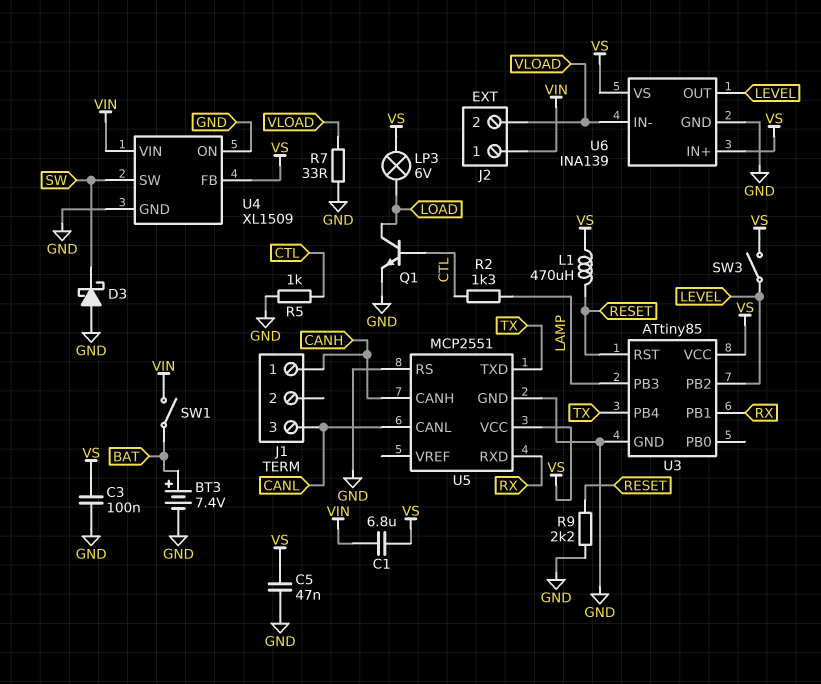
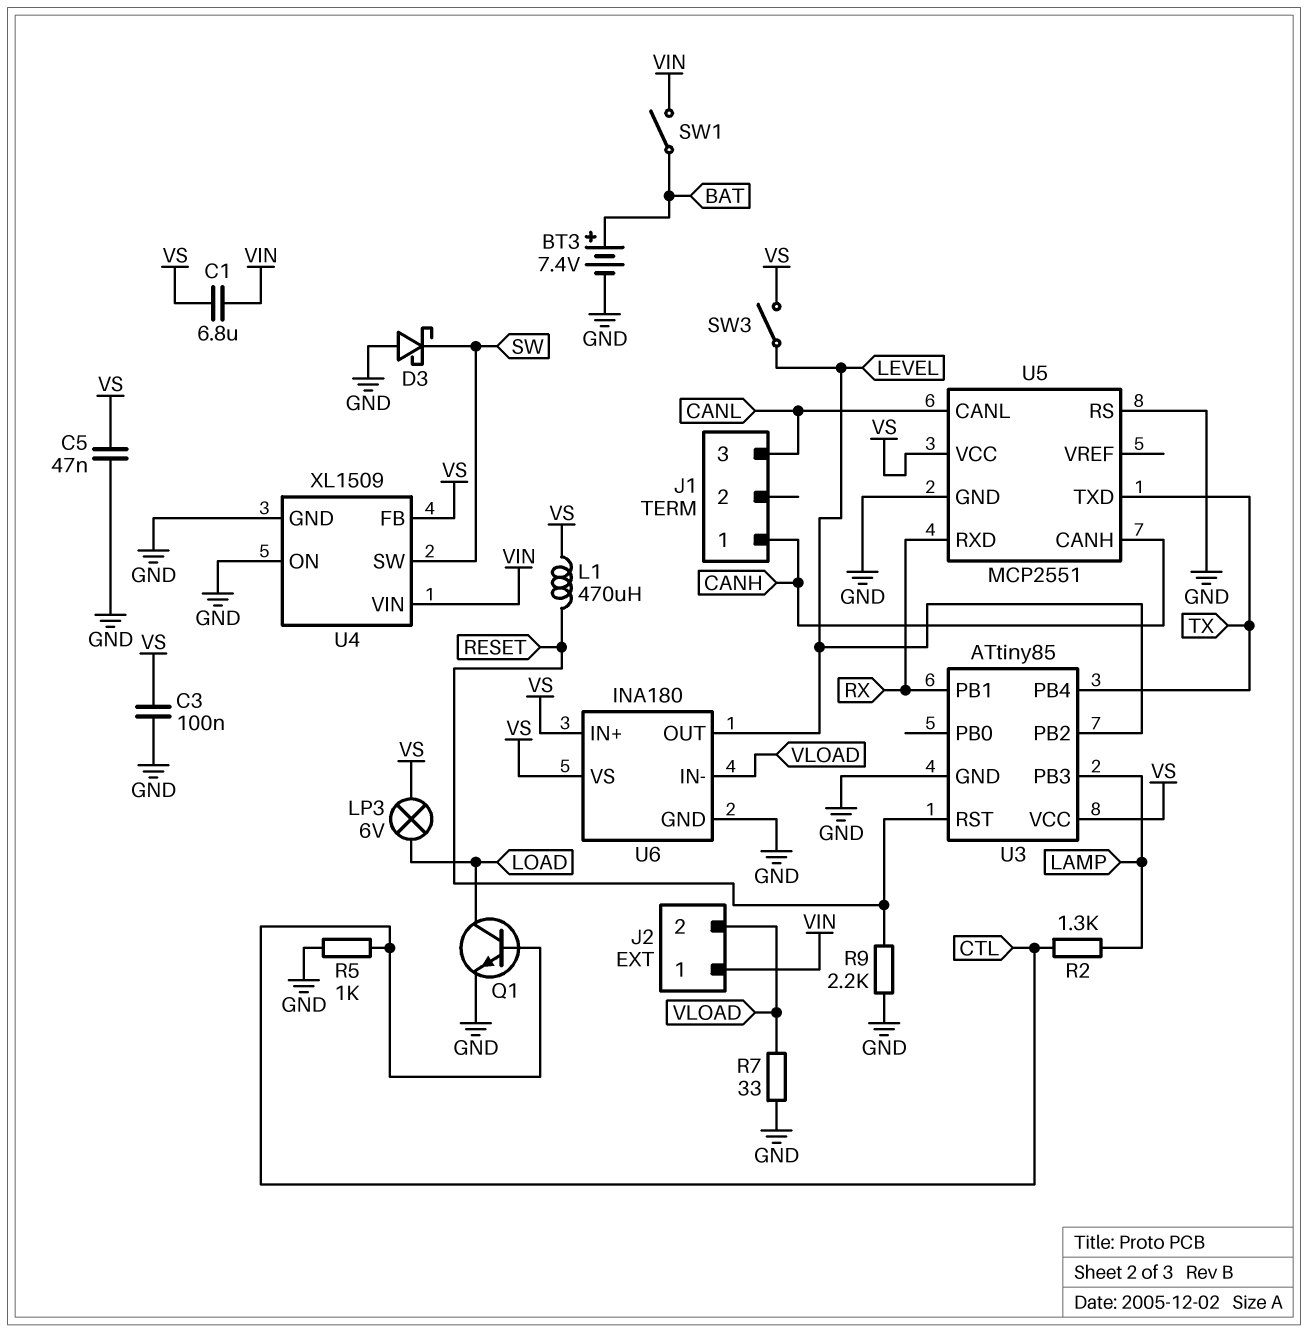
U6: INA139 -> INA180

